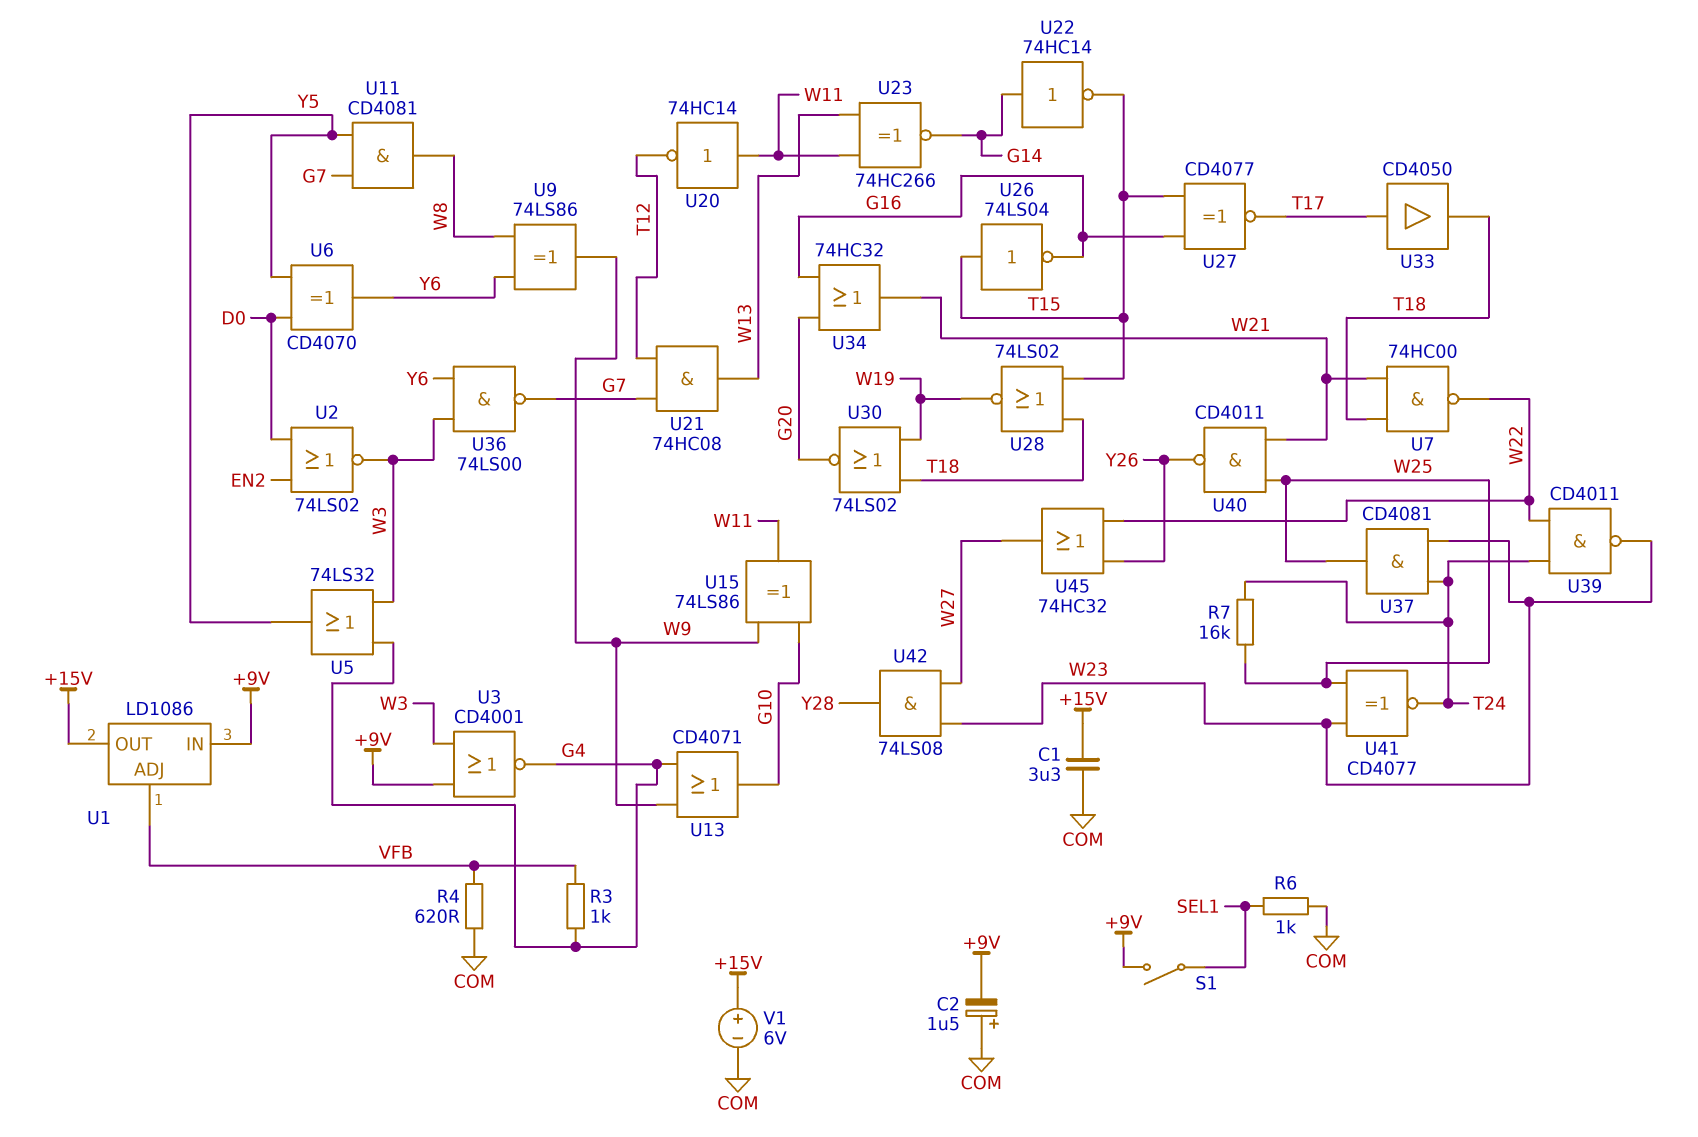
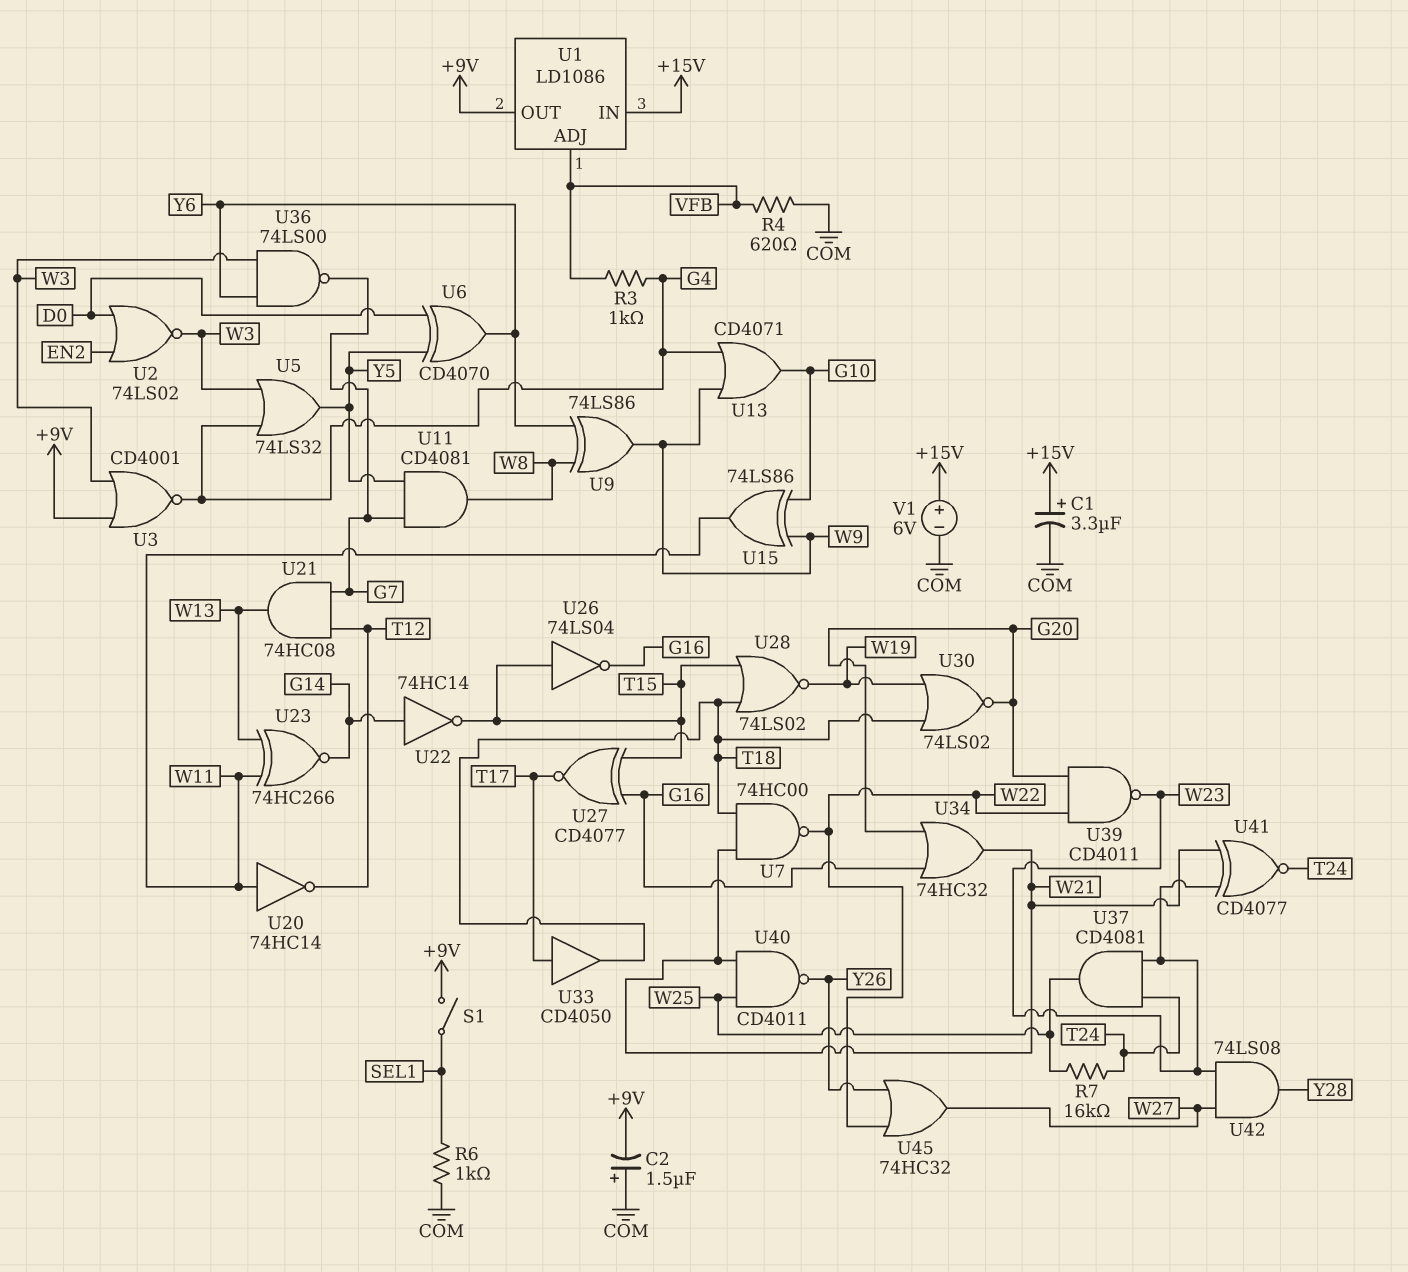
C1: 3.3uF (+15V, COM) -> 3.3uF (plus +15V, minus COM)
U1 pin IN: +9V -> +15V
U1 pin OUT: +15V -> +9V
U39: NAND CD4011 (in T24, in W22, out W23) -> NAND CD4011 (in G20, in W22, out W23)
U41: XNOR CD4077 (in W23, in W25, out T24) -> XNOR CD4077 (in W21, in W23, out T24)

